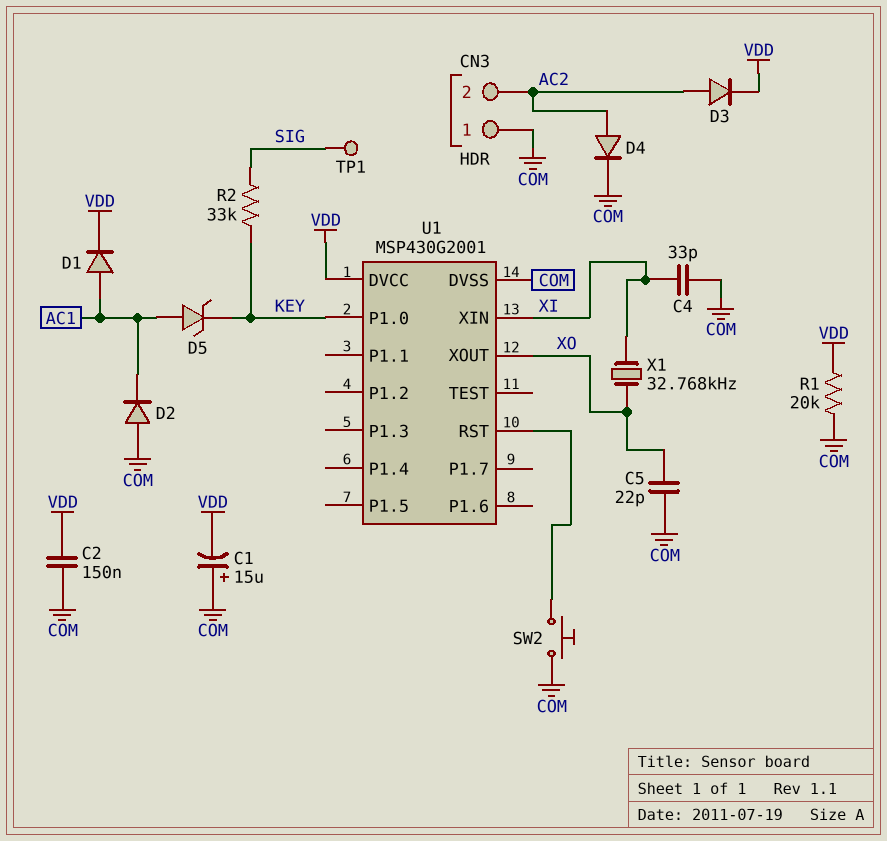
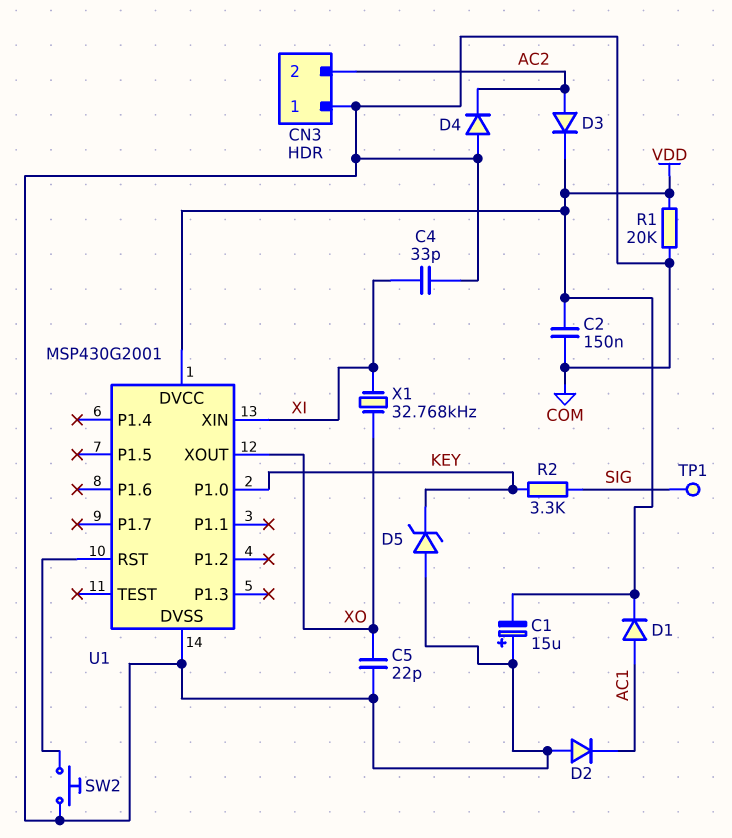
D4: diode (A AC2, K COM) -> diode (A COM, K AC2)
D5: zener (A AC1, K KEY) -> zener (A COM, K KEY)
R2: 33k (KEY, SIG) -> 3.3k (KEY, SIG)

